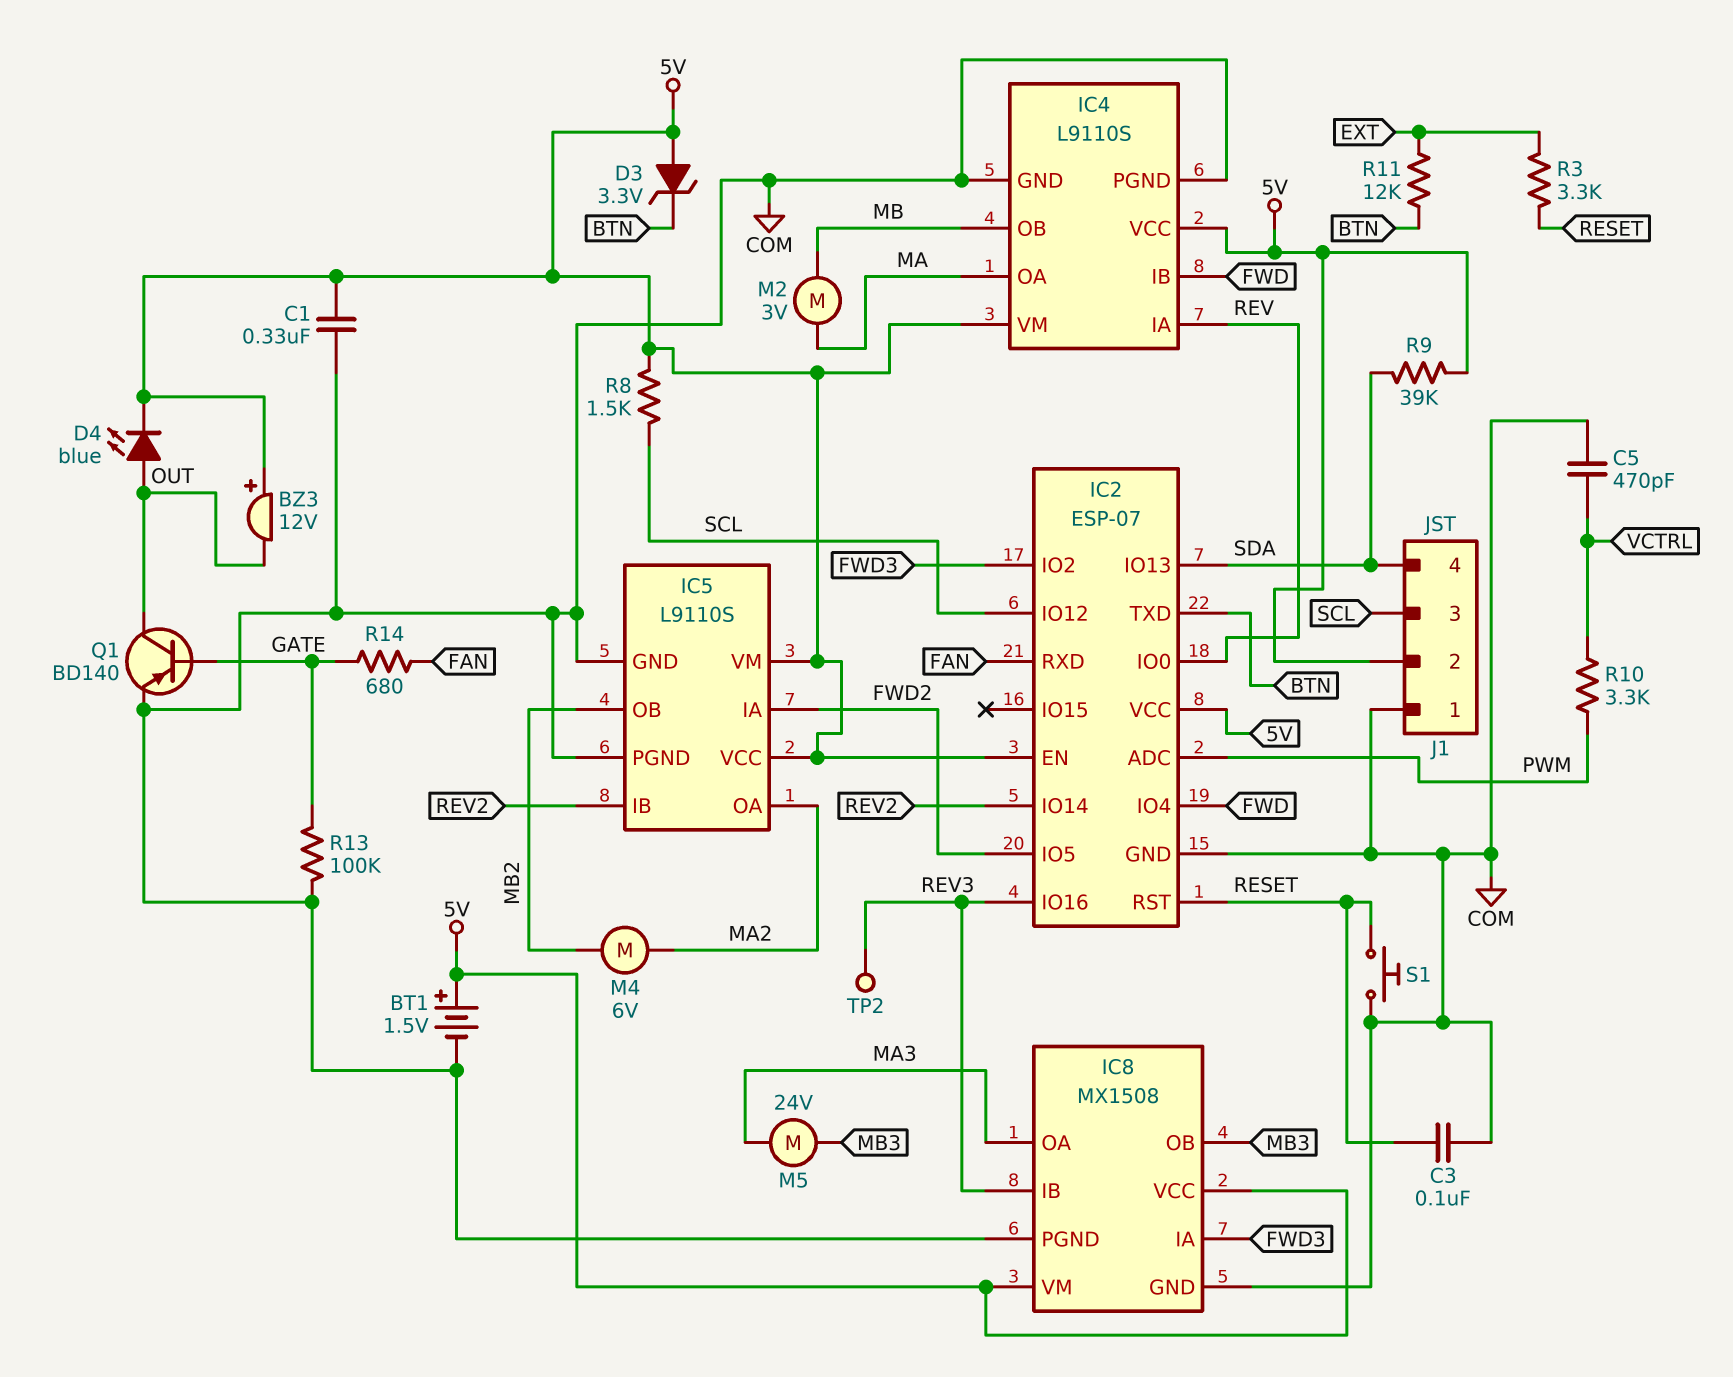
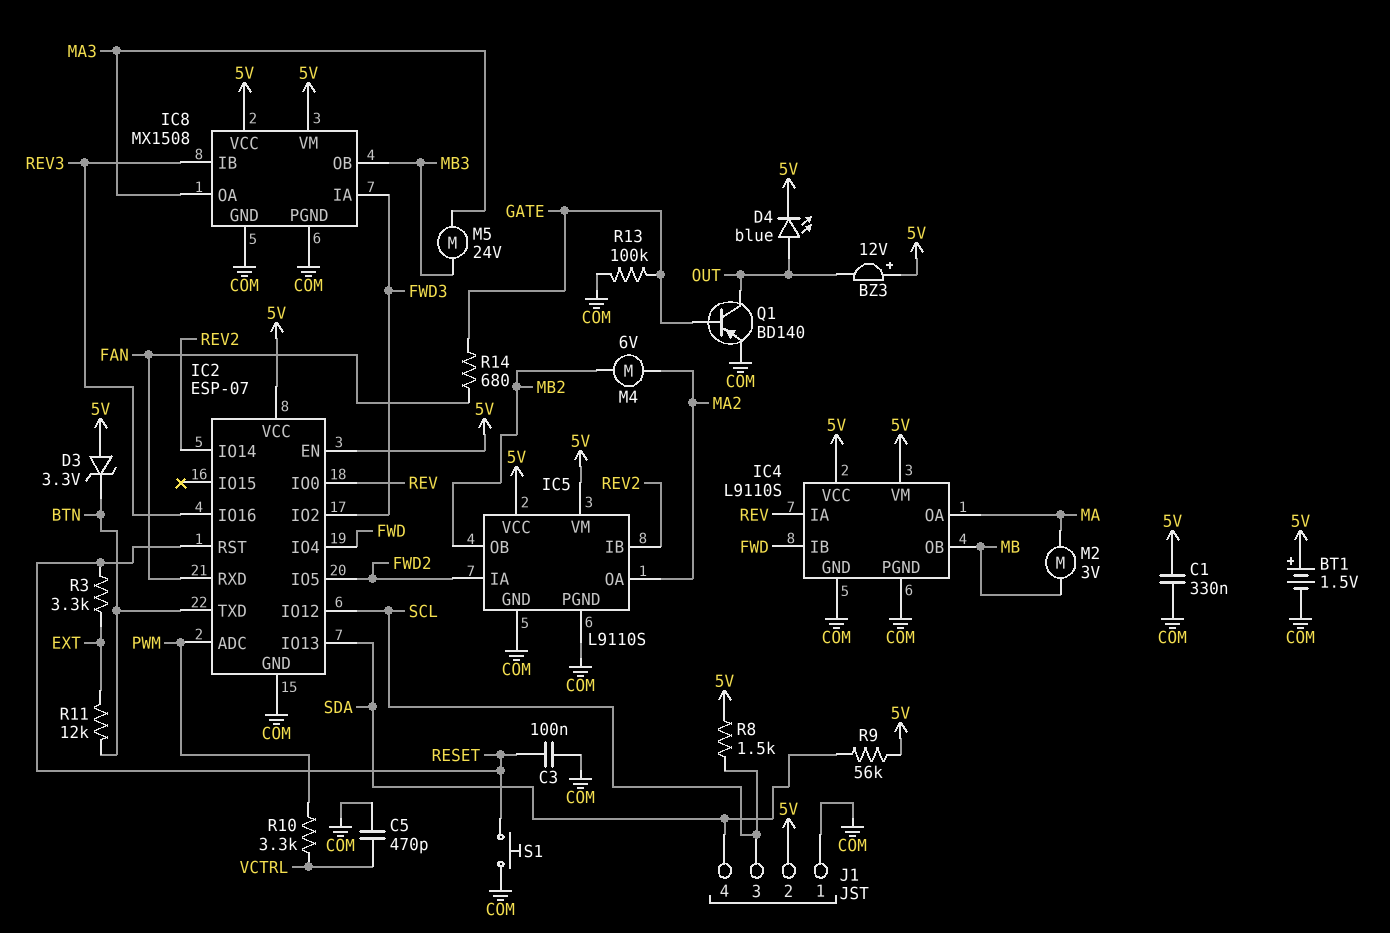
R9: 39k (5V, SDA) -> 56k (5V, SDA)
TP2: test point (REV3) -> none

